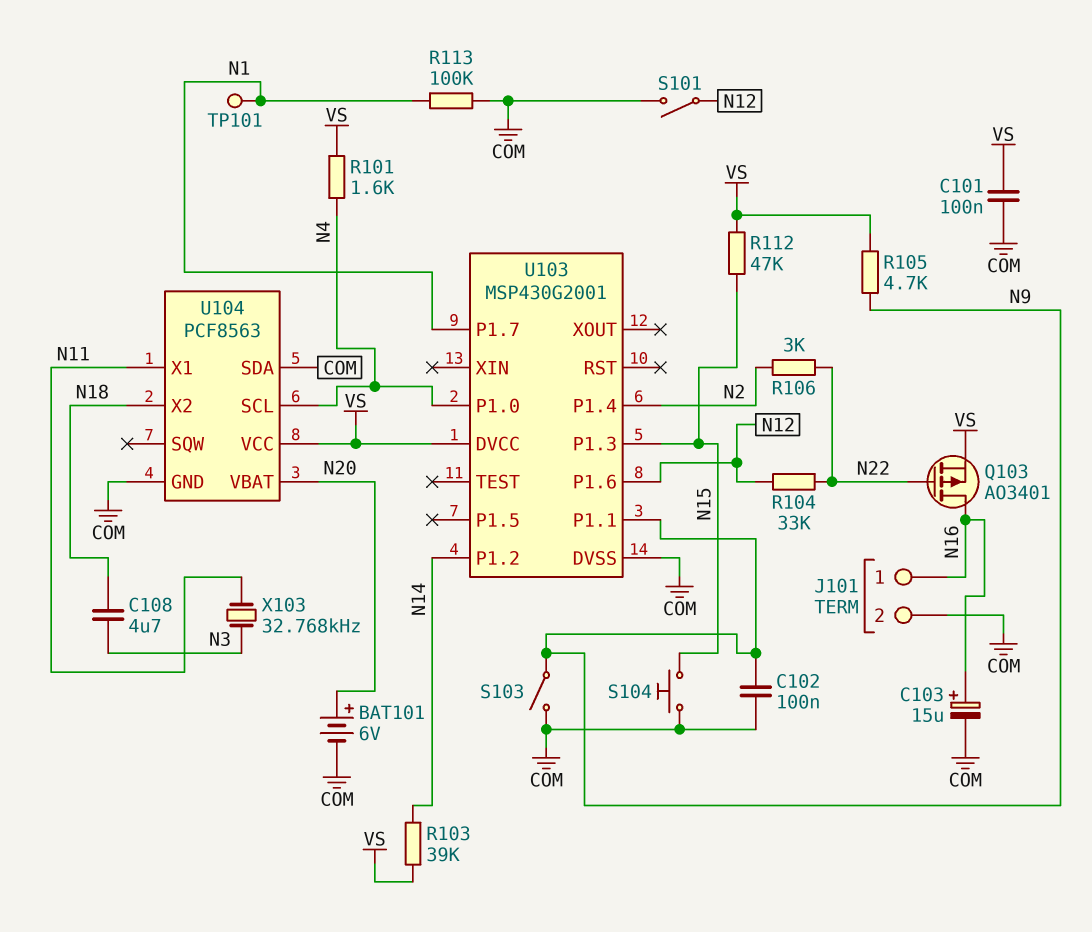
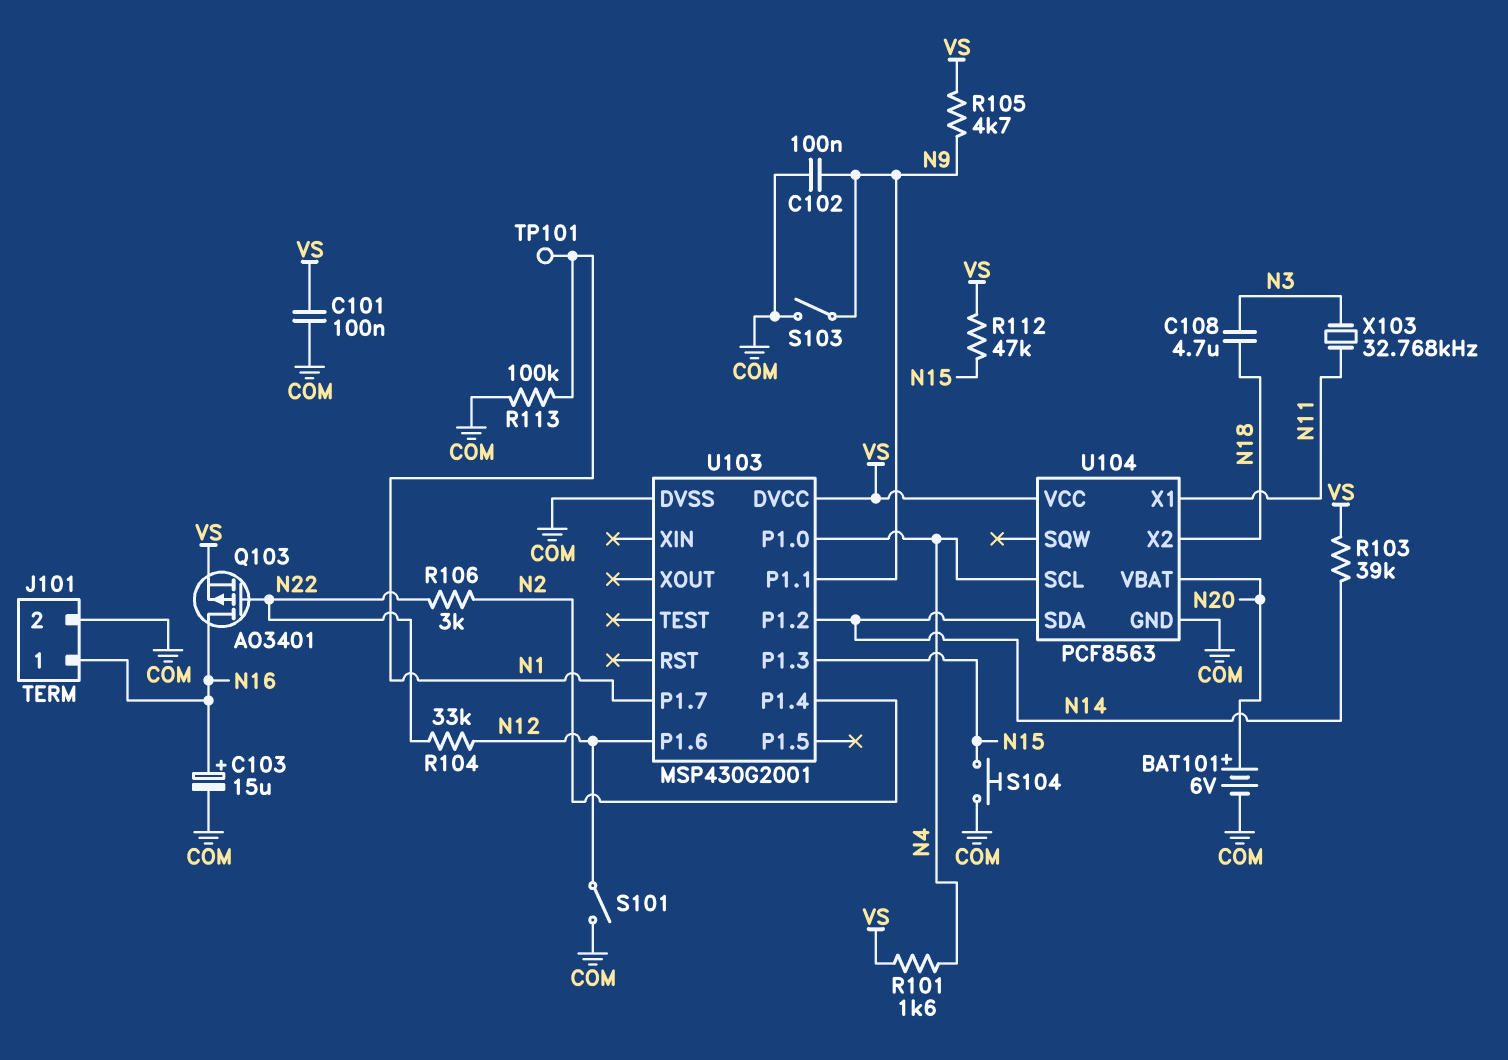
U104 pin SDA: COM -> N14

